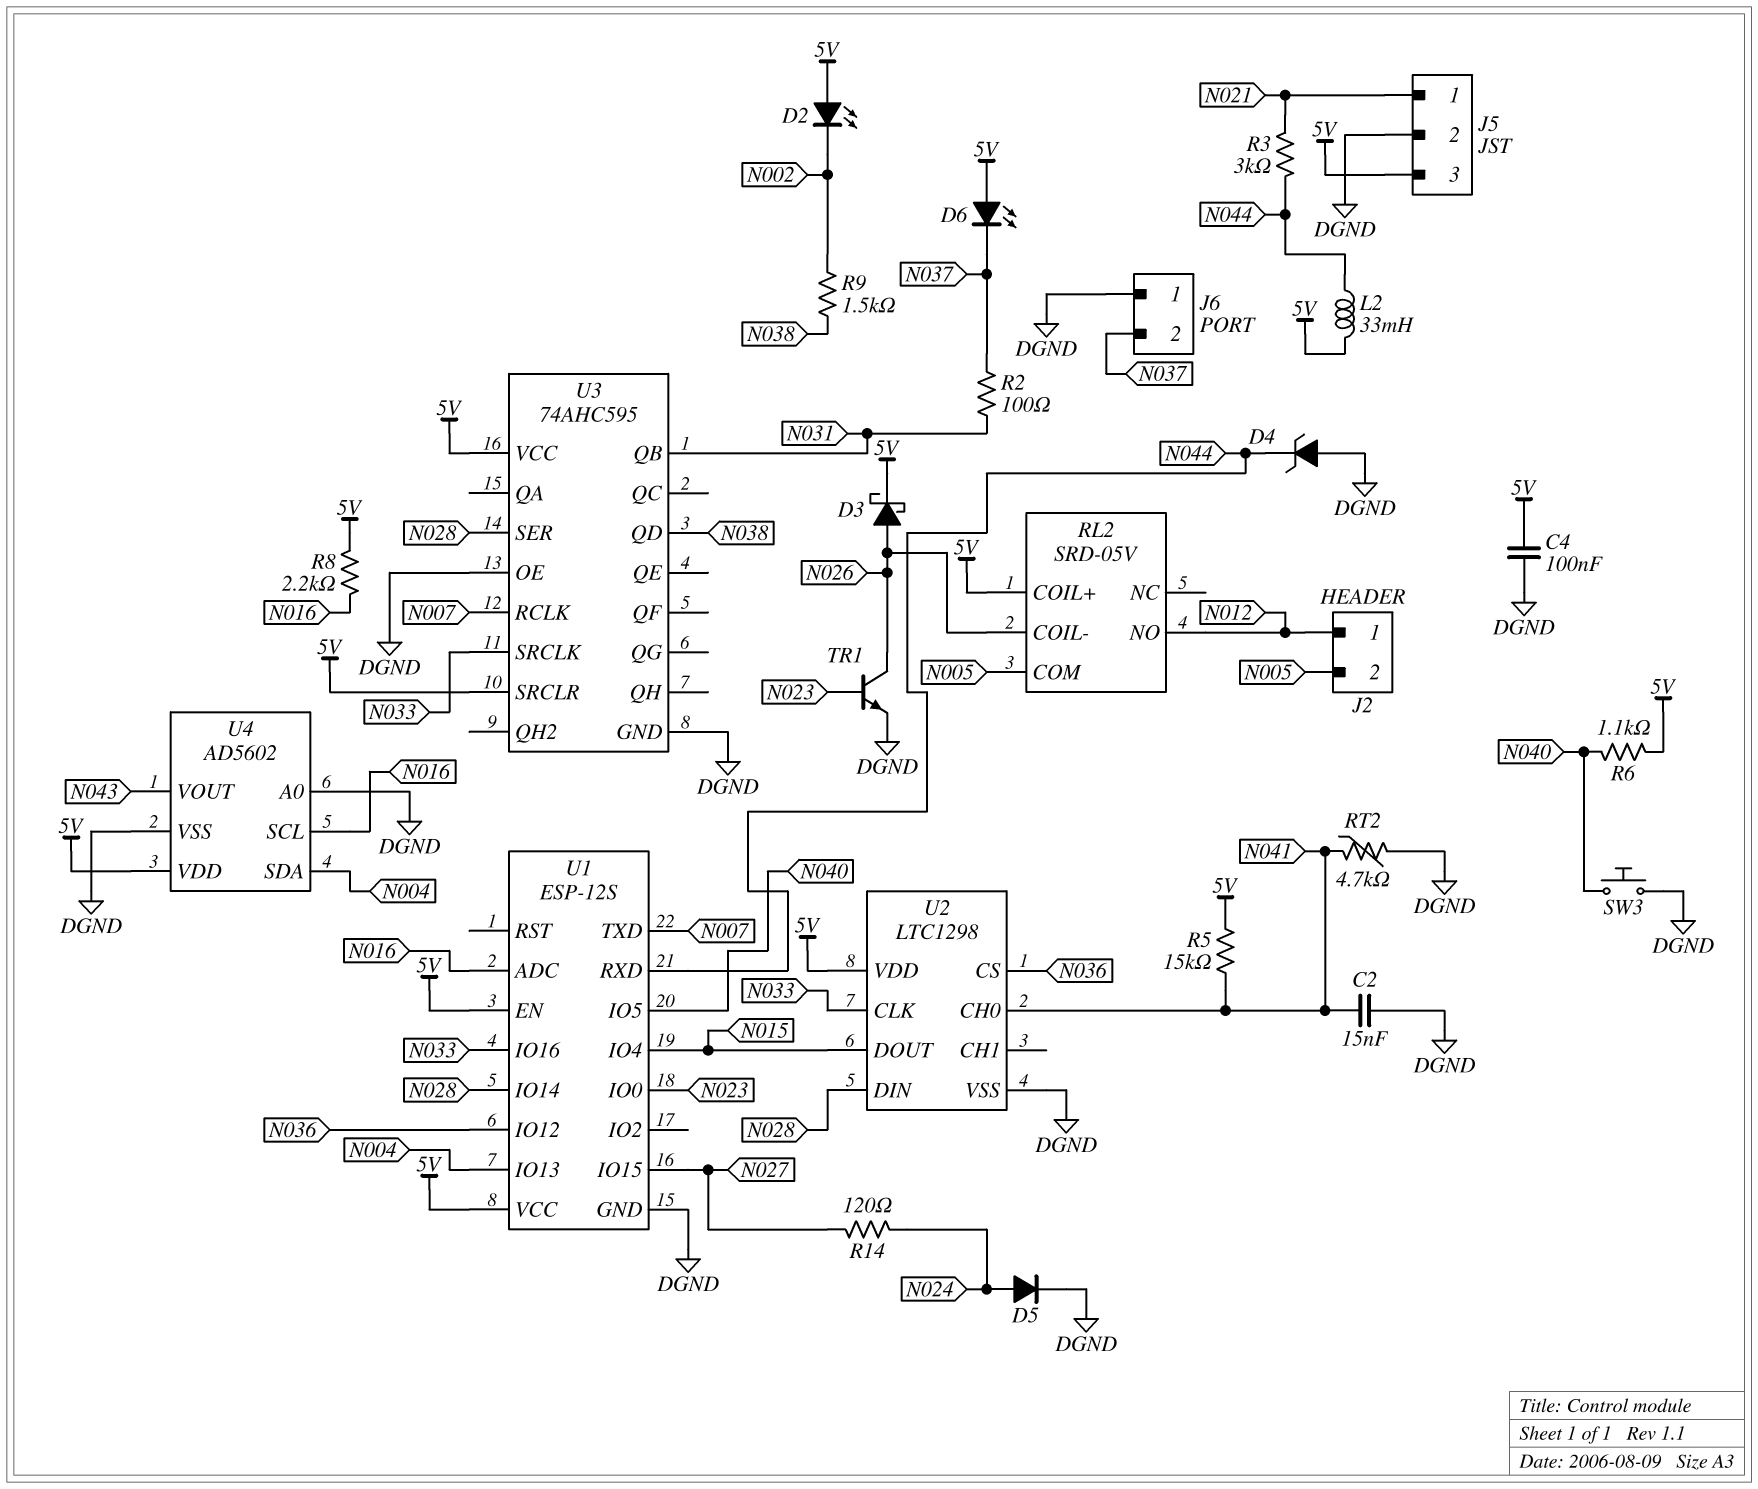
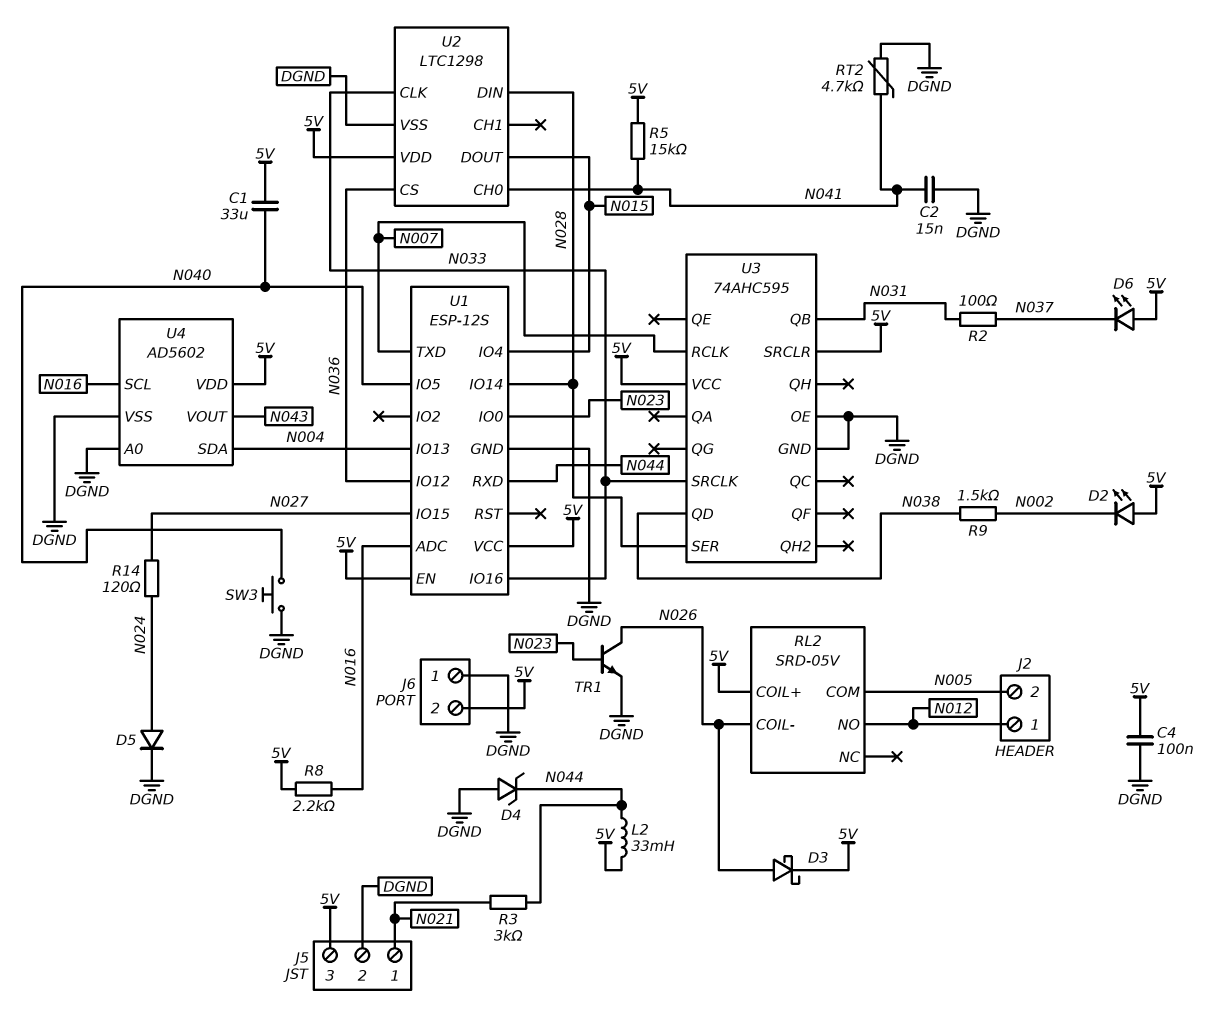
C1: none -> 33uF (5V, N040)
J6 pin 2: N037 -> 5V
R6: 1.1k (5V, N040) -> none

